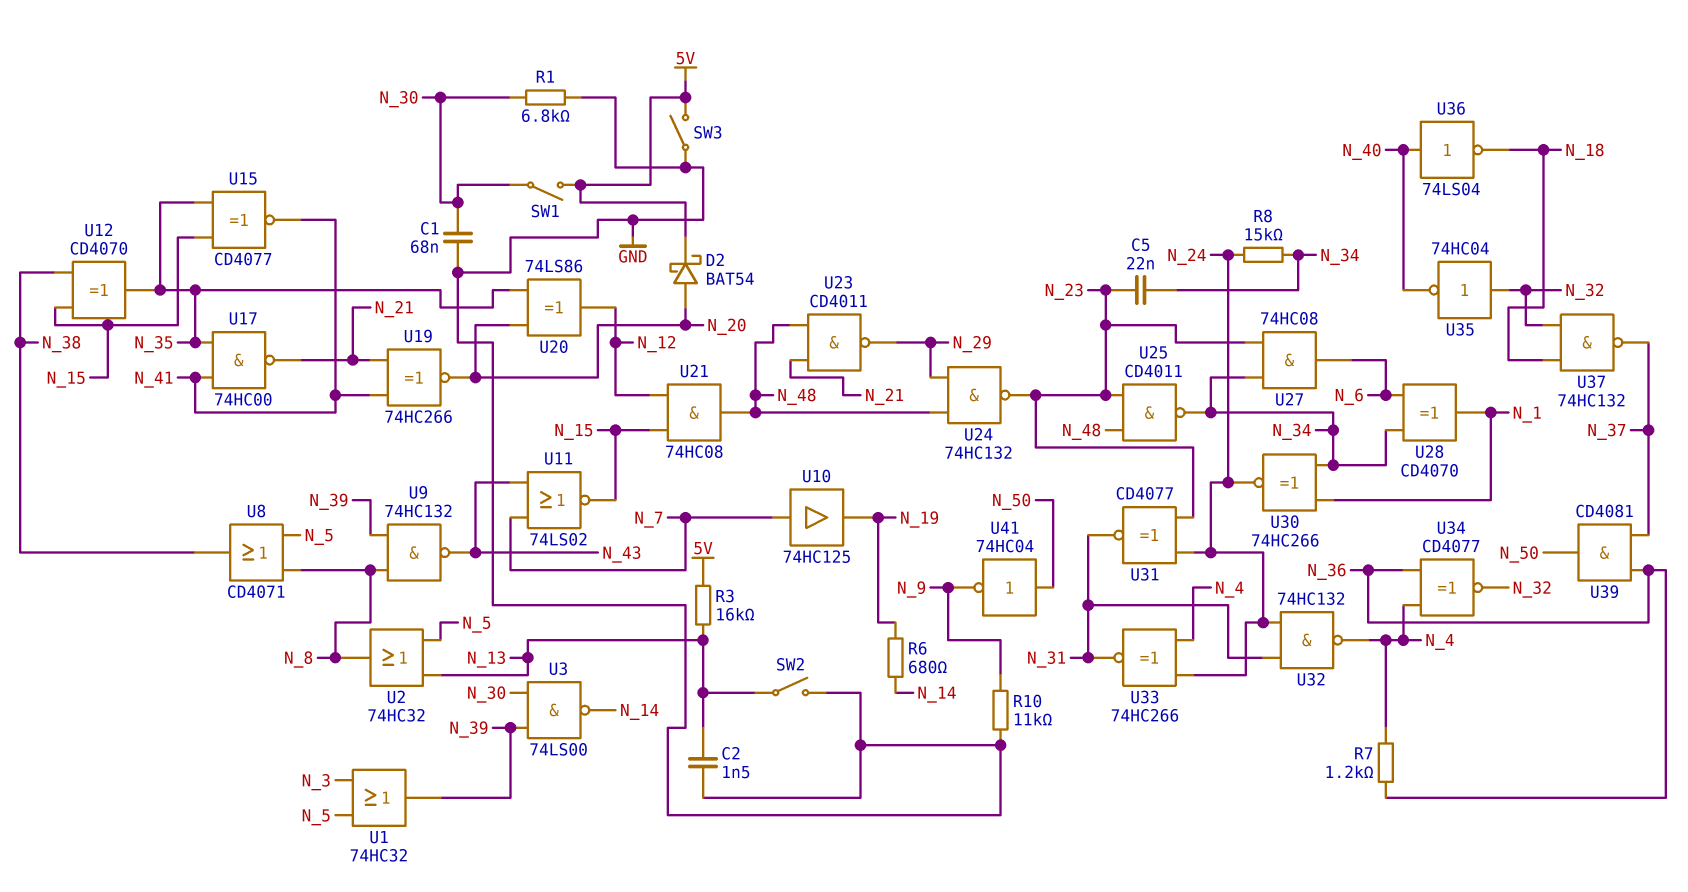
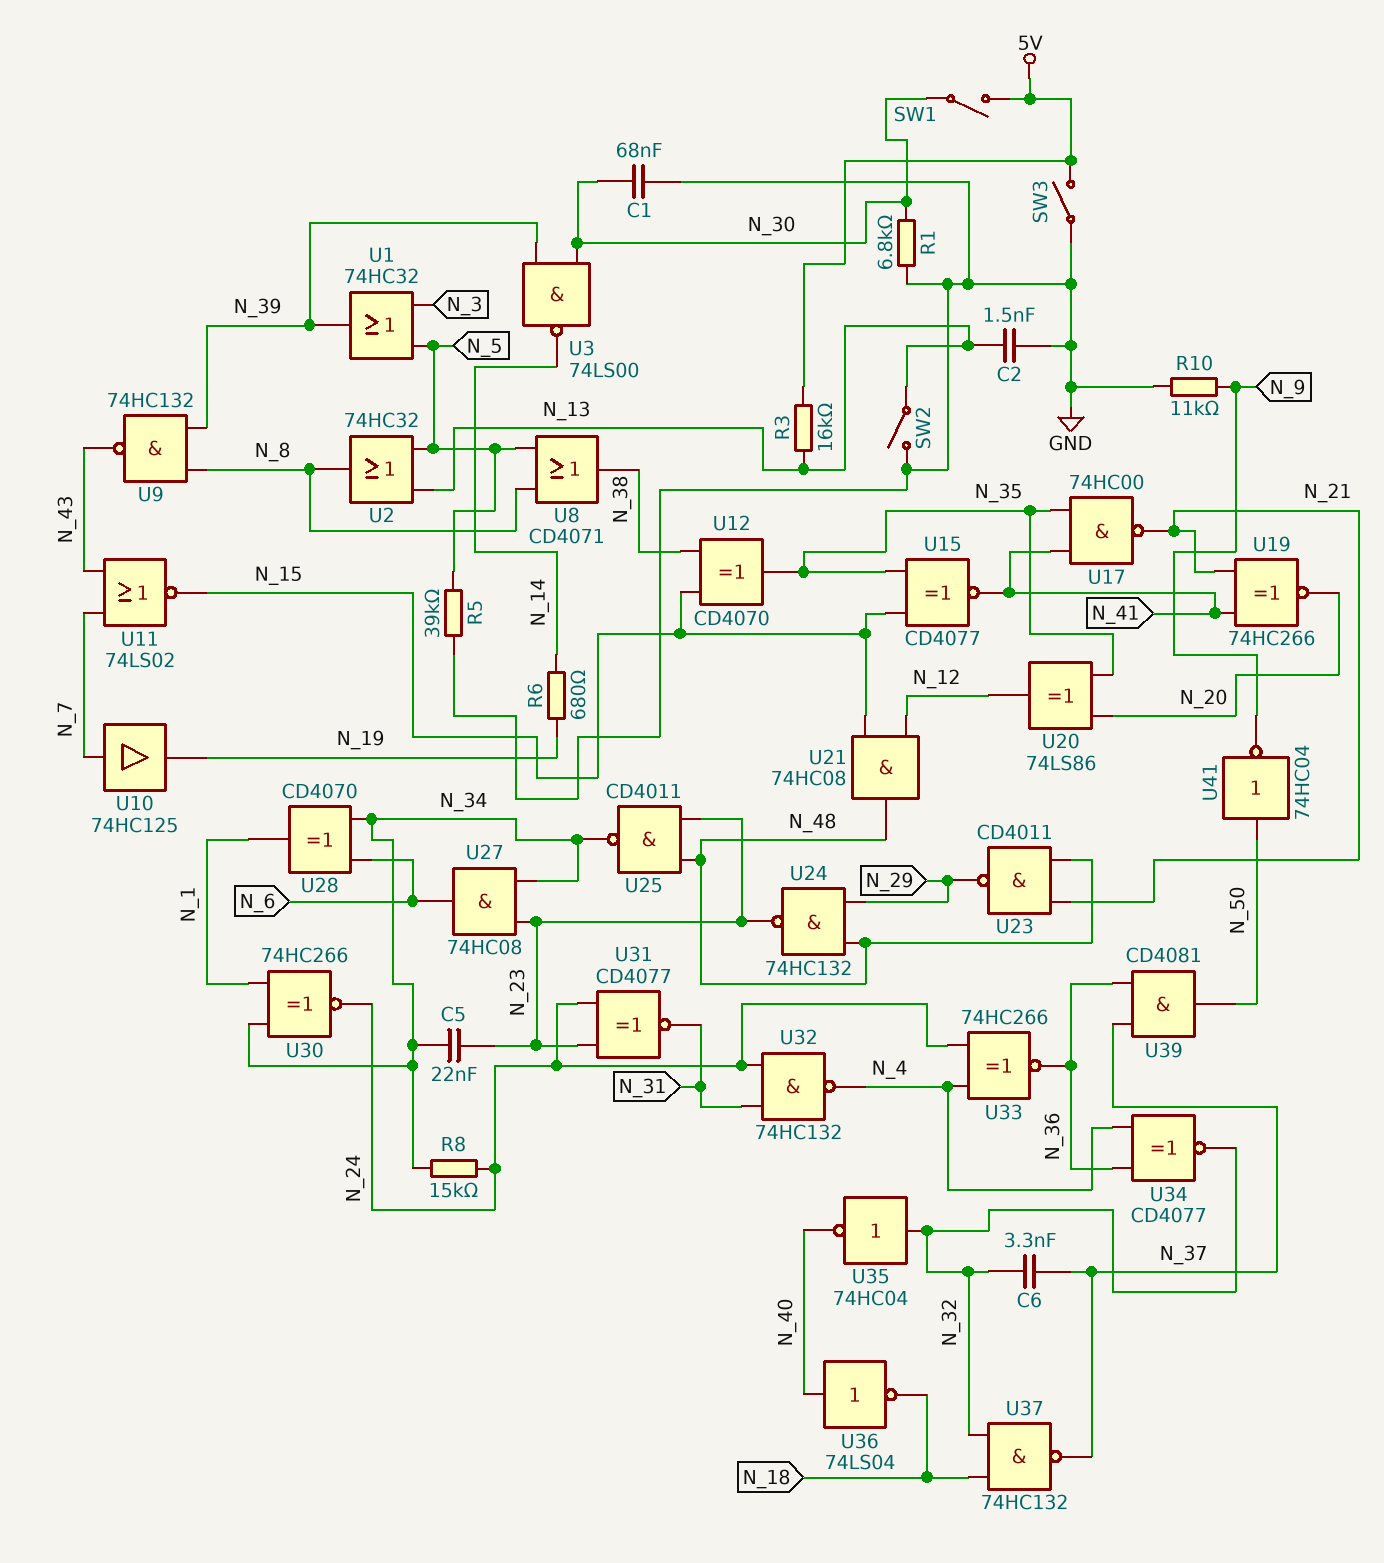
C6: none -> 3.3nF (N_32, N_37)
D2: schottky BAT54 (A N_20, K 5V) -> none
R5: none -> 39k (GND, N_5)
R7: 1.2k (N_4, N_36) -> none
U33: XNOR 74HC266 (in N_4, in N_24, out N_31) -> XNOR 74HC266 (in N_4, in N_24, out N_36)

